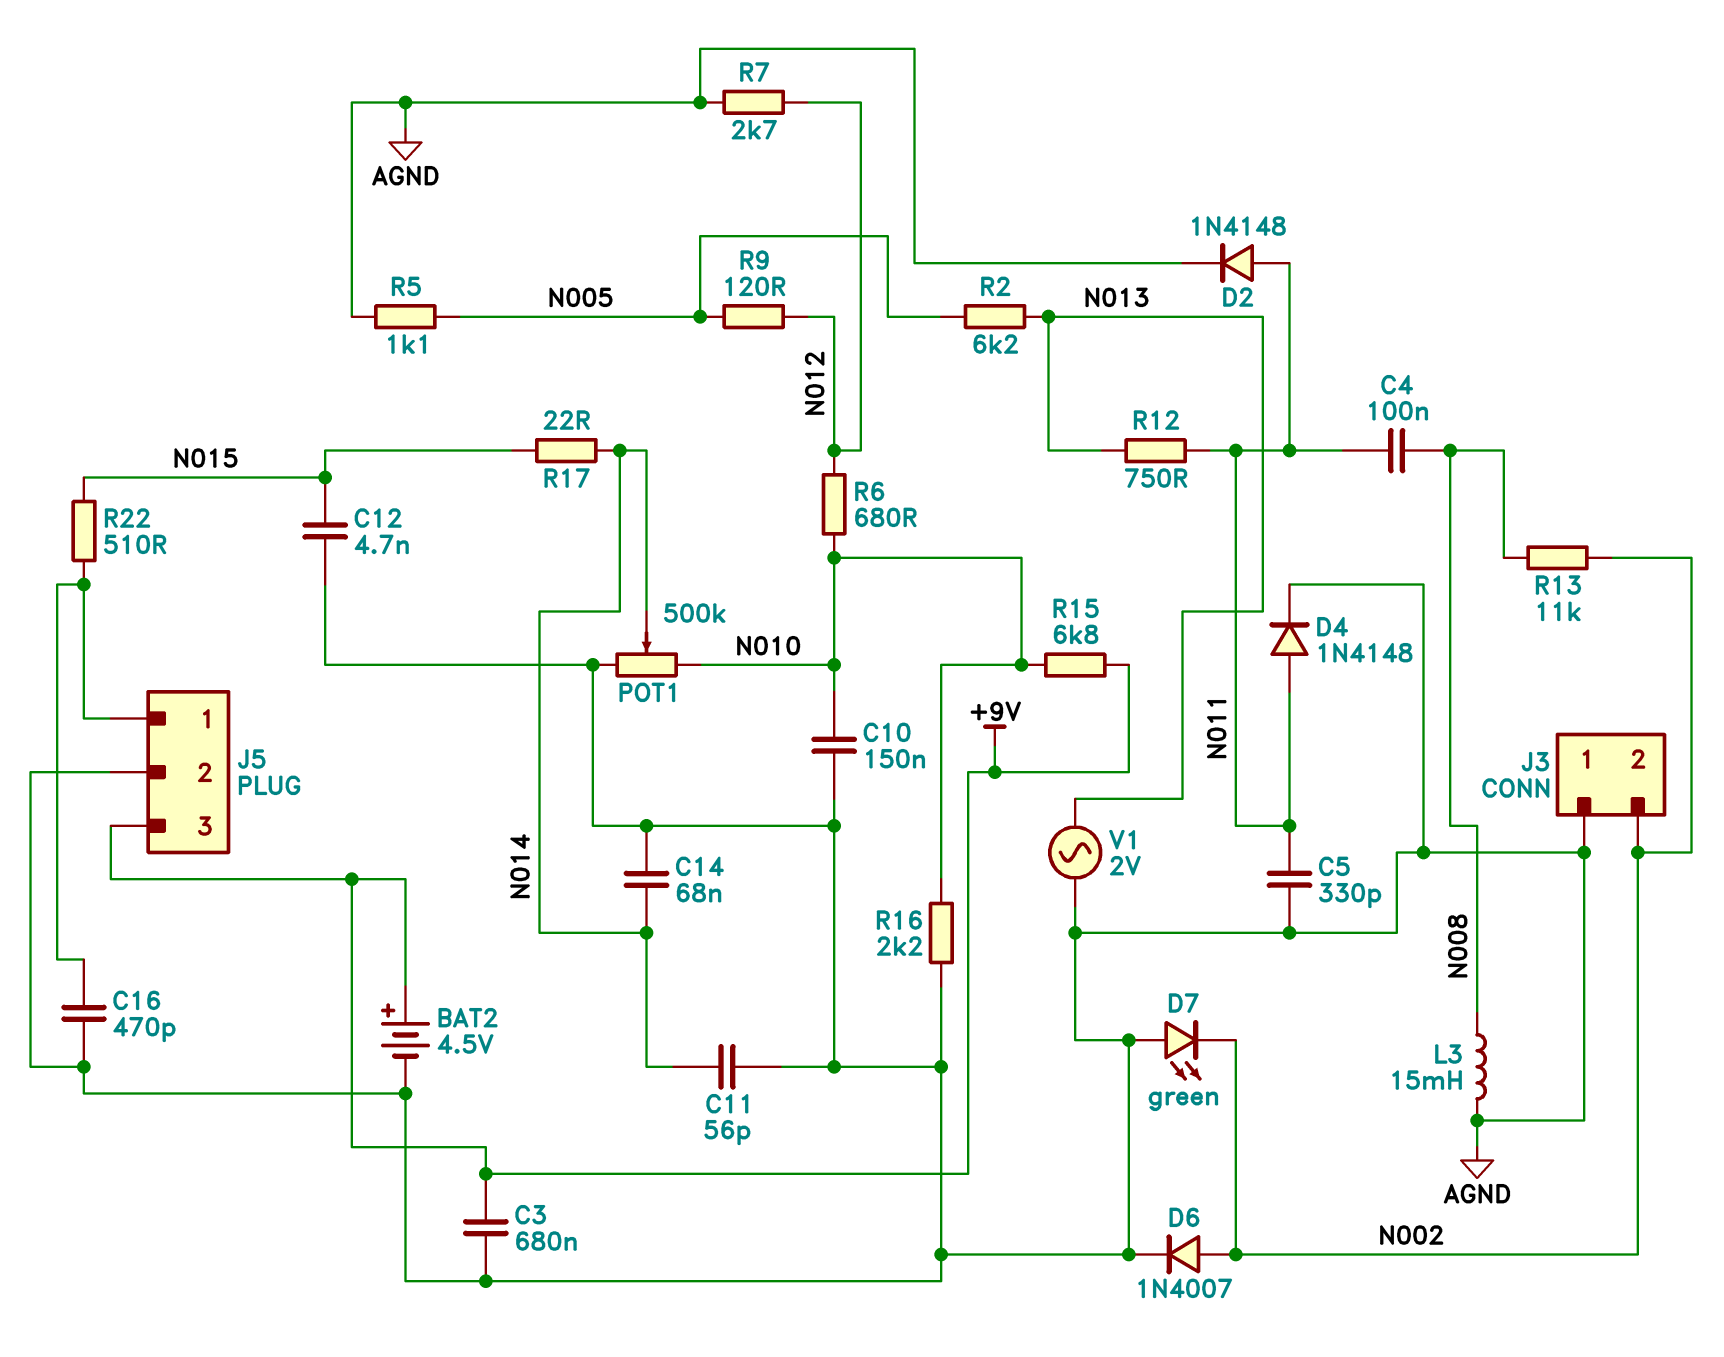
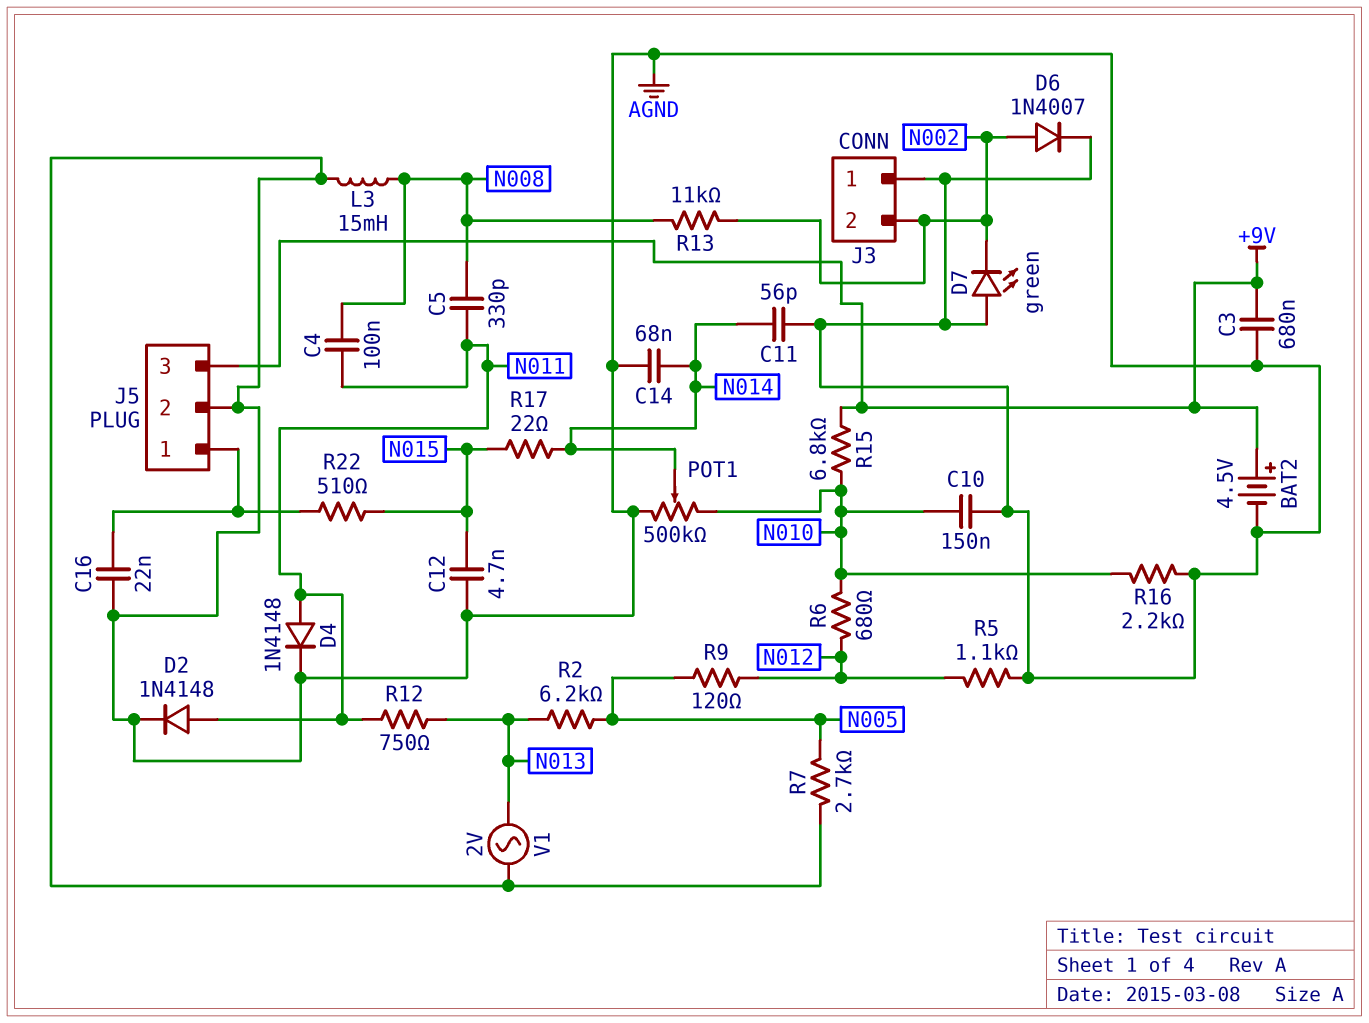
C5: 330pF (AGND, N011) -> 330pF (N008, N011)
C16: 470pF (AGND, J5/1) -> 22nF (AGND, J5/1)
R5: 1.1k (AGND, N005) -> 1.1k (AGND, N012)
R7: 2.7k (AGND, N012) -> 2.7k (AGND, N005)

